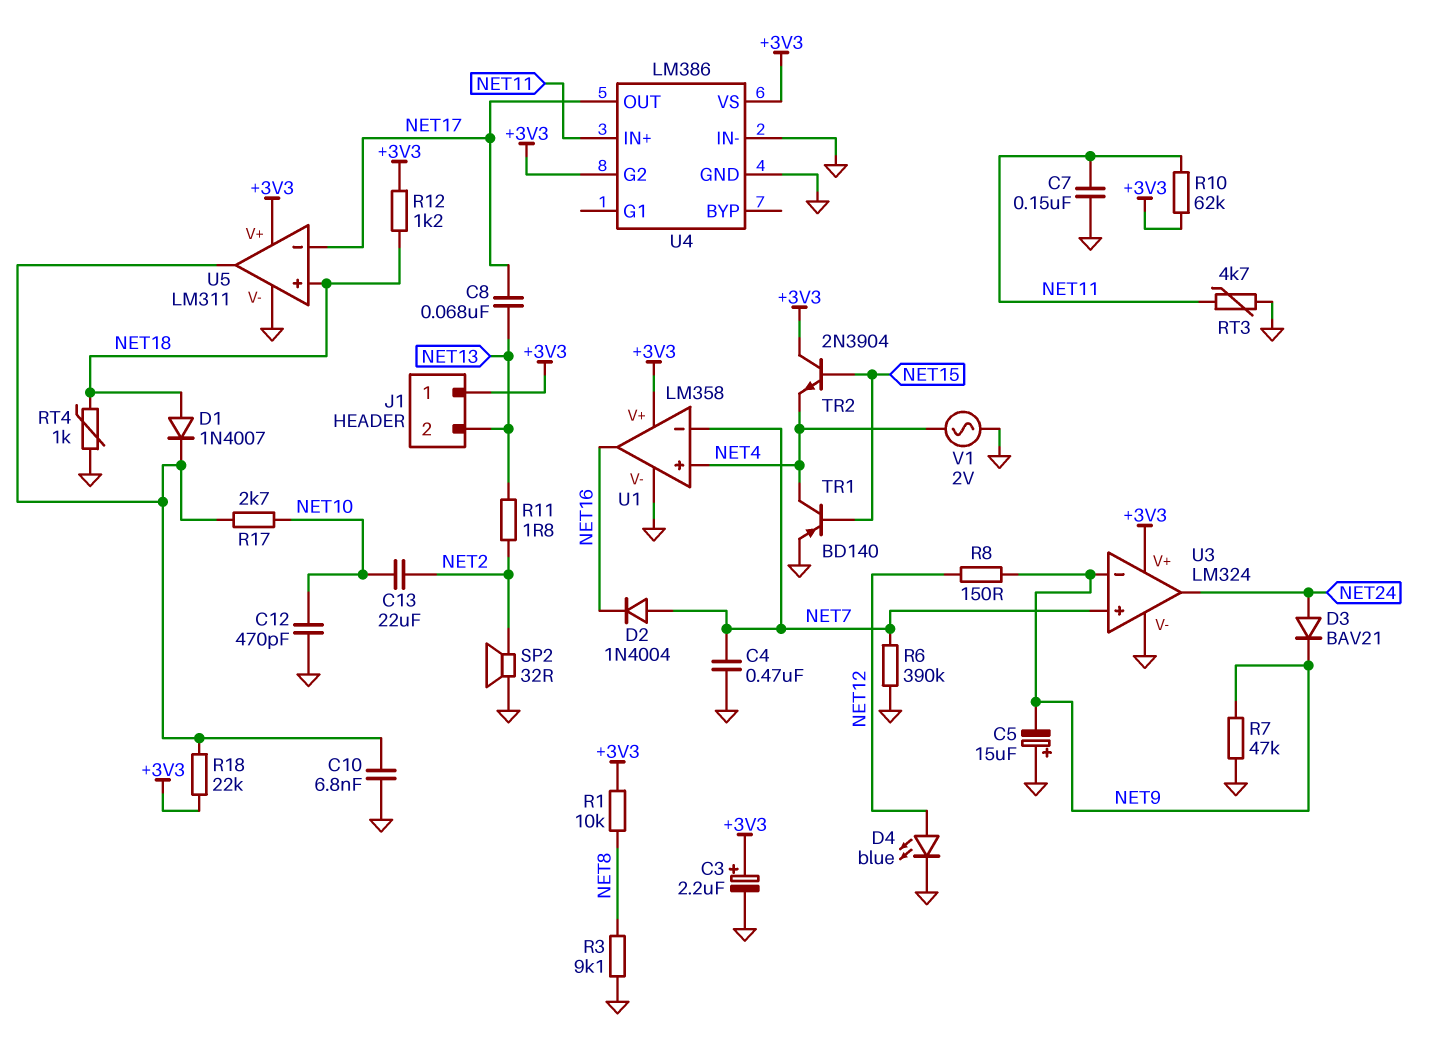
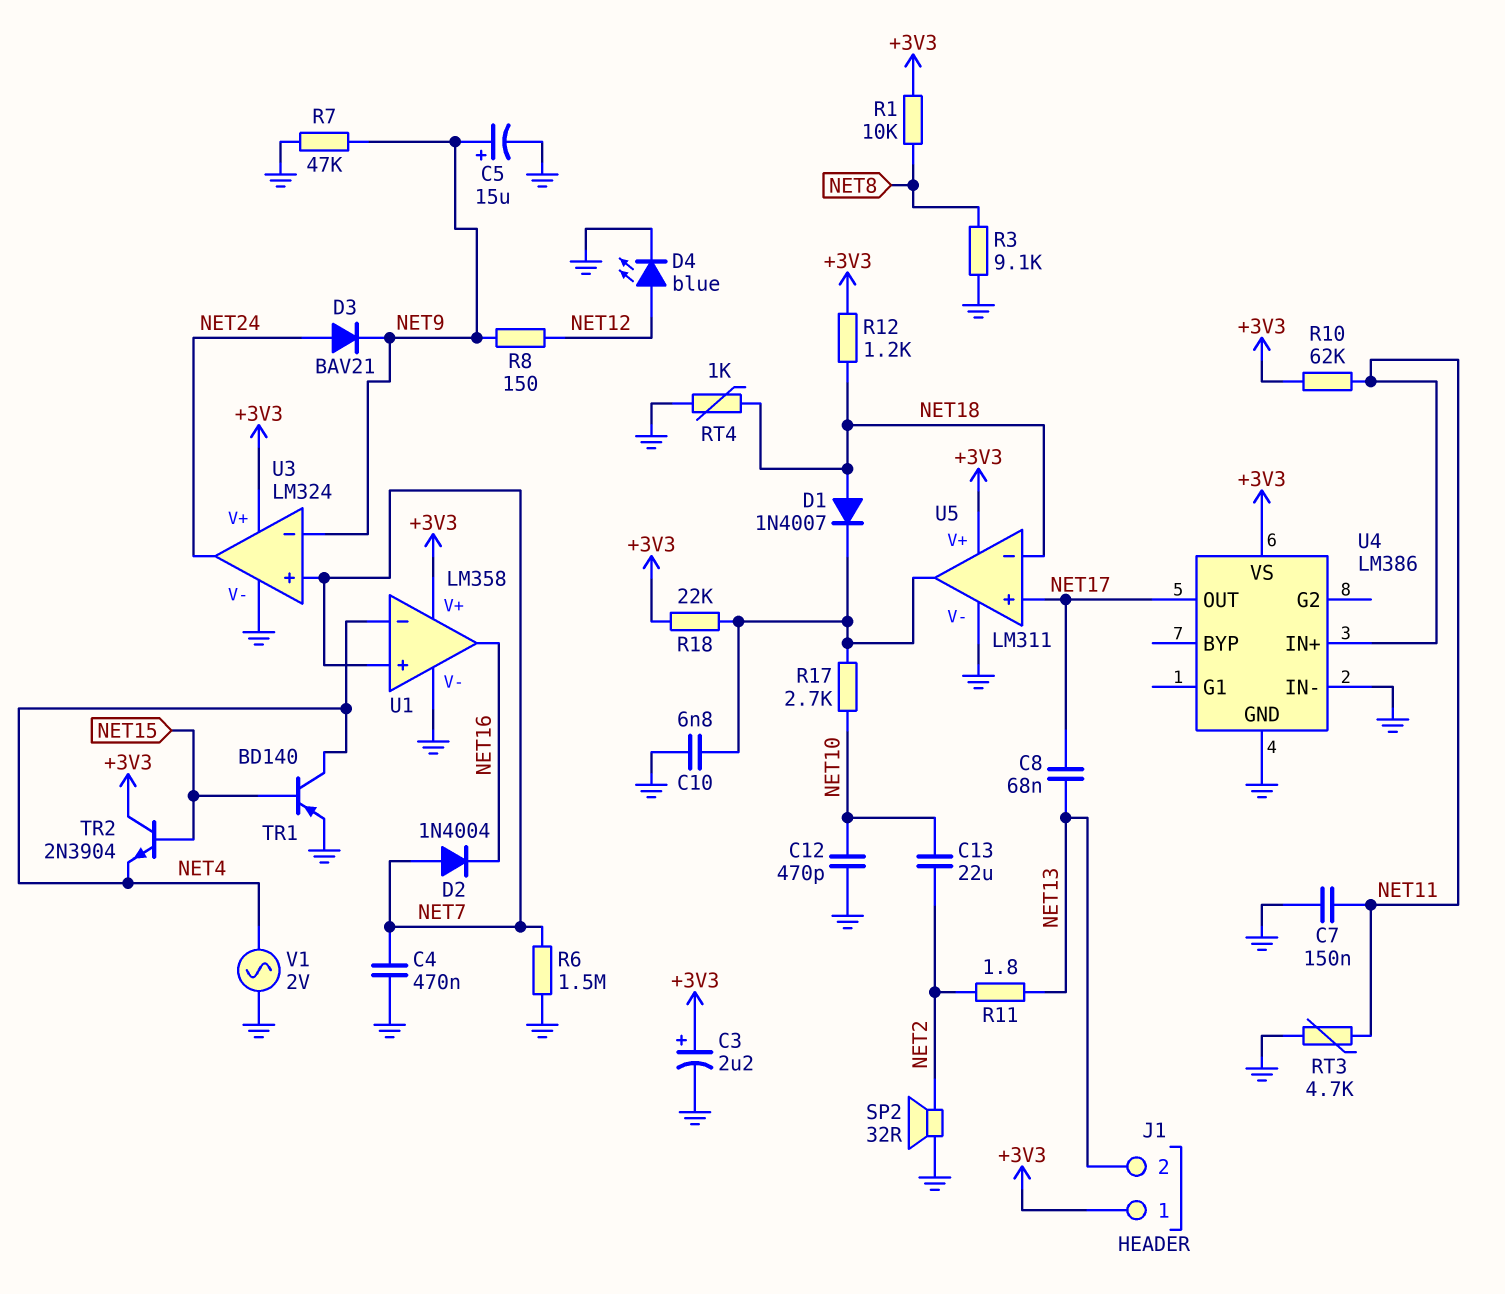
C5: 15uF (plus GND, minus NET9) -> 15uF (plus NET9, minus GND)
R6: 390k (GND, NET7) -> 1.5M (GND, NET7)
U1 pin in+: NET4 -> NET7
U1 pin in-: NET7 -> NET4
U4 pin G2: +3V3 -> none
U5 pin in+: NET18 -> NET17
U5 pin in-: NET17 -> NET18

